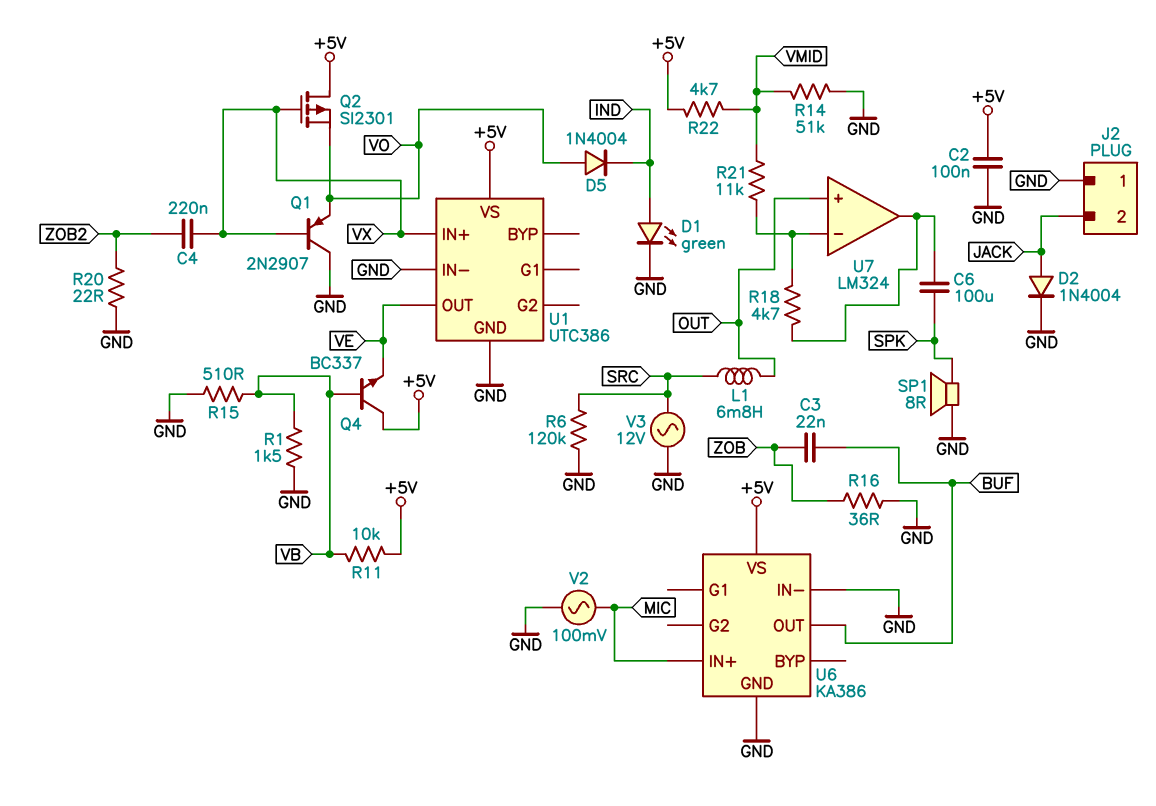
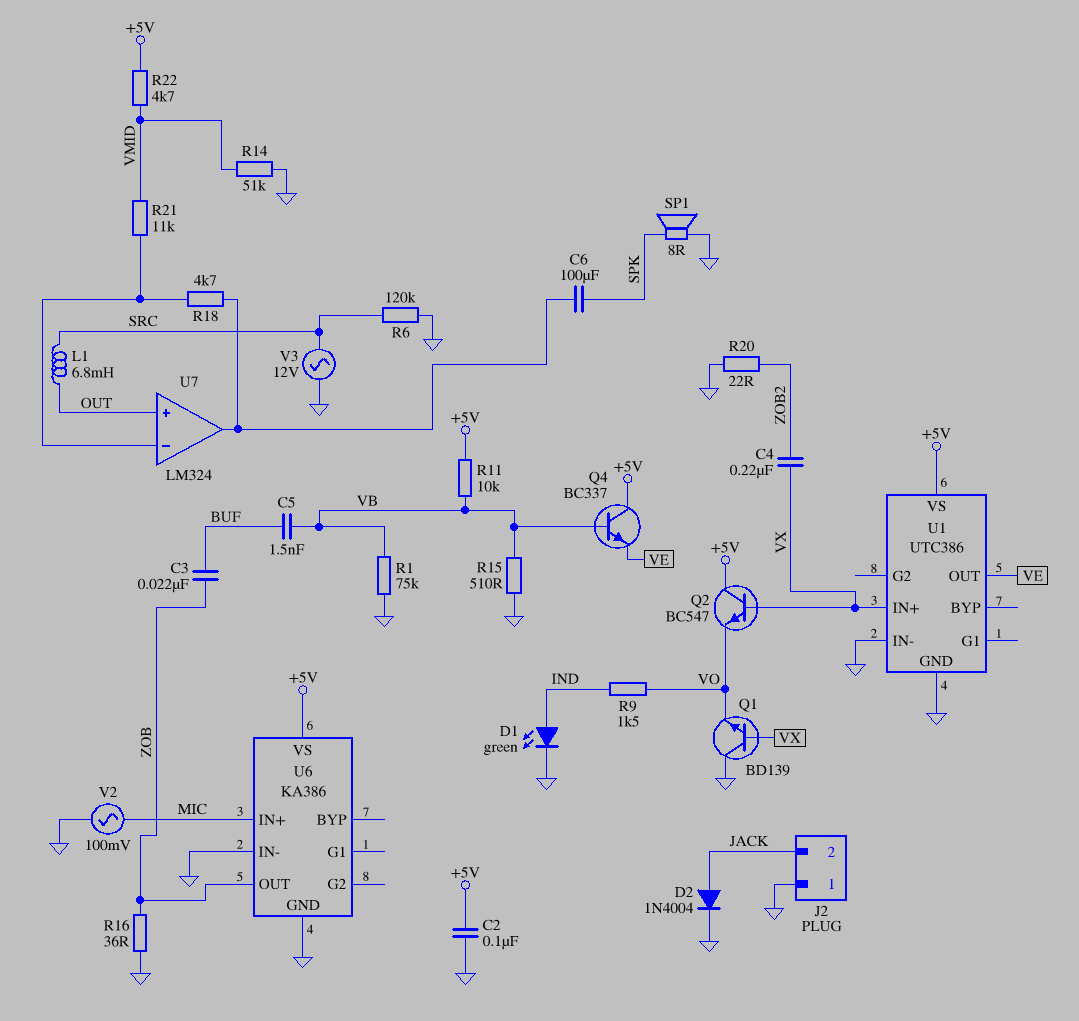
C5: none -> 1.5nF (BUF, VB)
D5: diode 1N4004 (A VO, K IND) -> none
Q1: PNP 2N2907 (B VX, C GND, E VO) -> NPN BD139 (B VX, C GND, E VO)
Q2: PMOS SI2301 (G VX, D +5V, S VO) -> NPN BC547 (B VX, C +5V, E VO)
R1: 1.5k (GND, VB) -> 75k (GND, VB)
R9: none -> 1.5k (IND, VO)
U6 pin OUT: BUF -> ZOB

